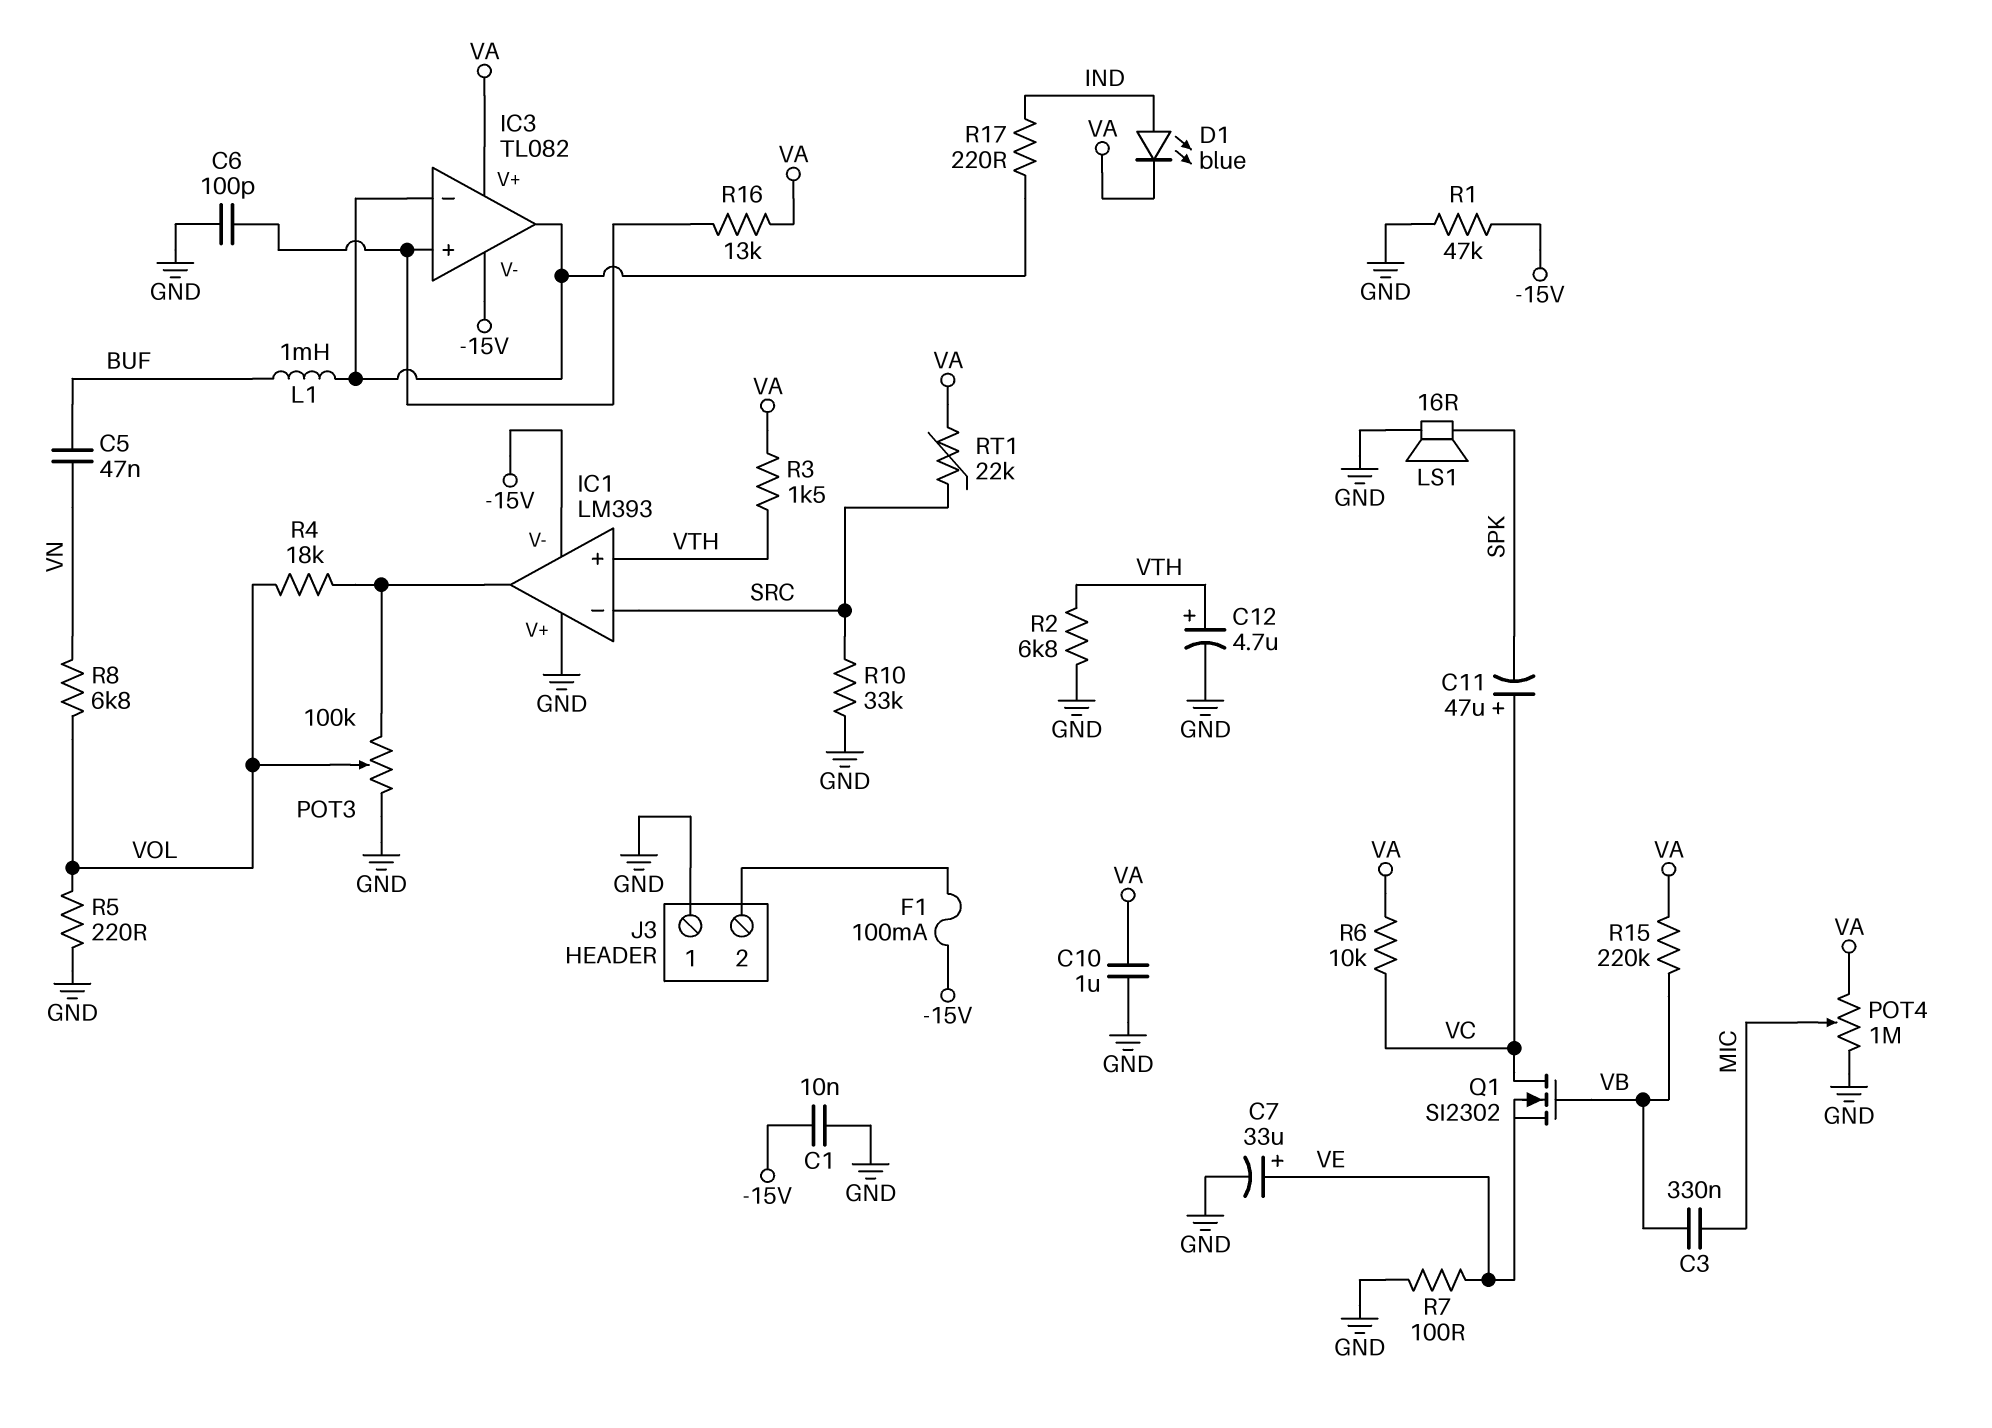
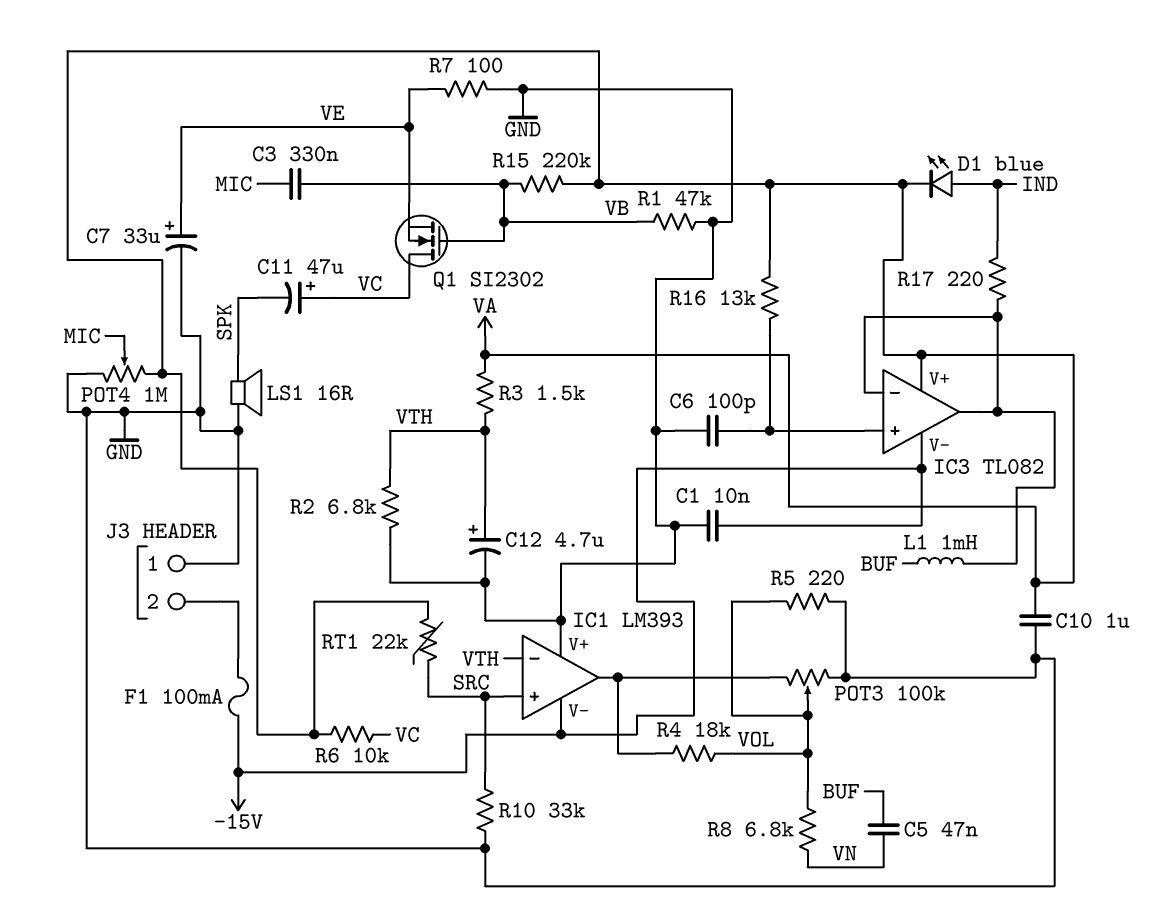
IC1 pin in+: VTH -> SRC
IC1 pin in-: SRC -> VTH
R1: 47k (-15V, GND) -> 47k (GND, VB)

